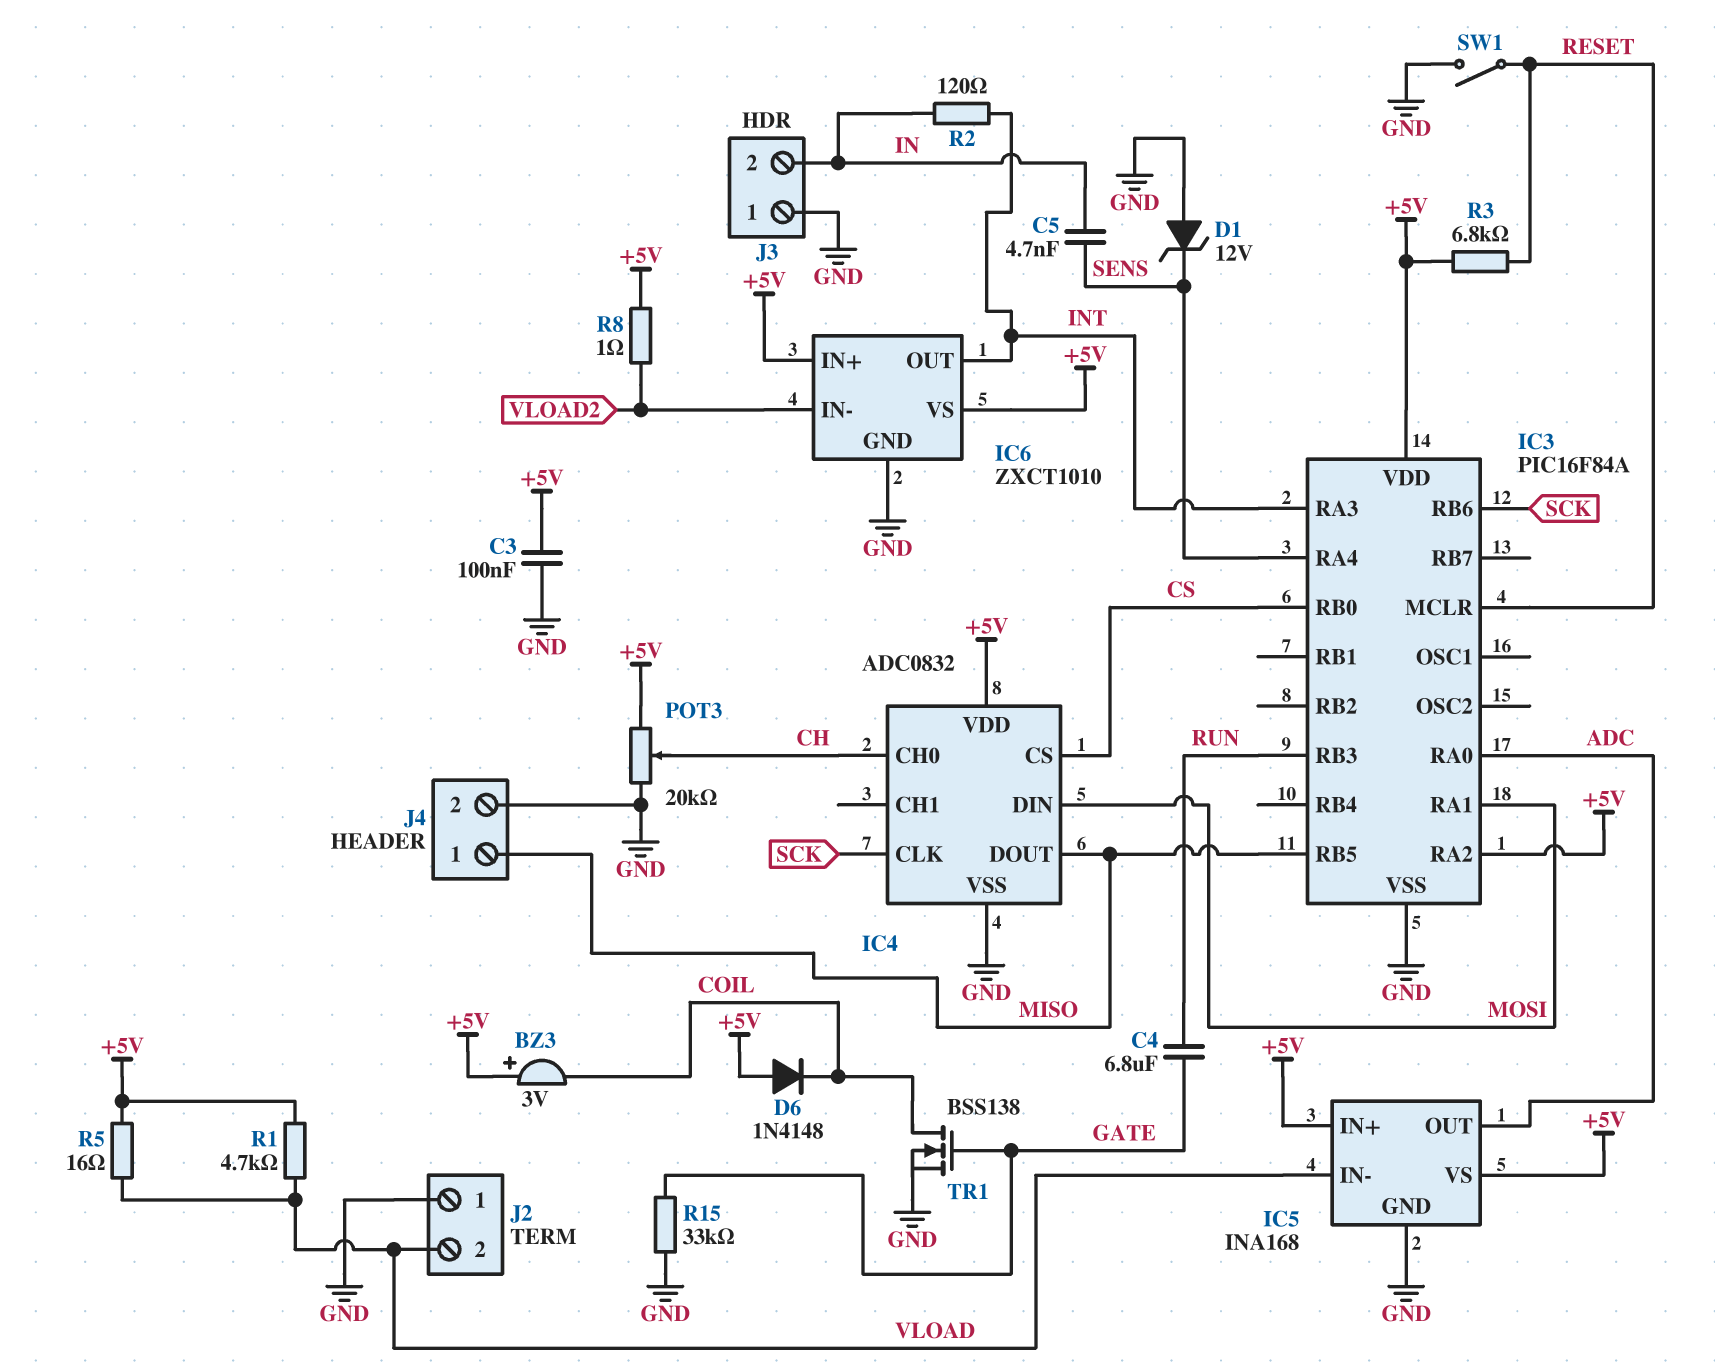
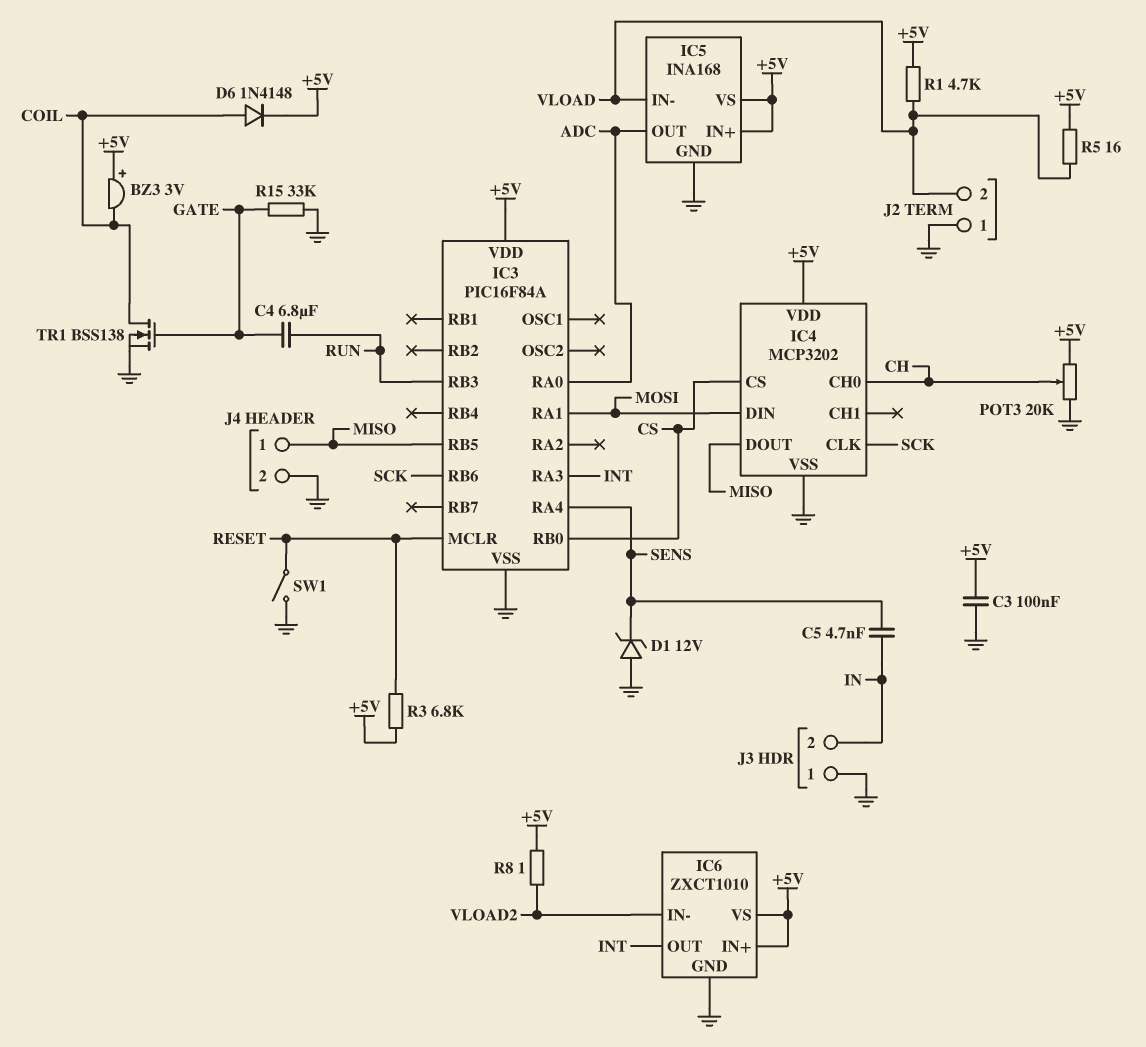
D6: diode 1N4148 (A +5V, K COIL) -> diode 1N4148 (A COIL, K +5V)
IC3 pin RA2: +5V -> none
IC4: ADC0832 -> MCP3202
R2: 120 (IN, INT) -> none

